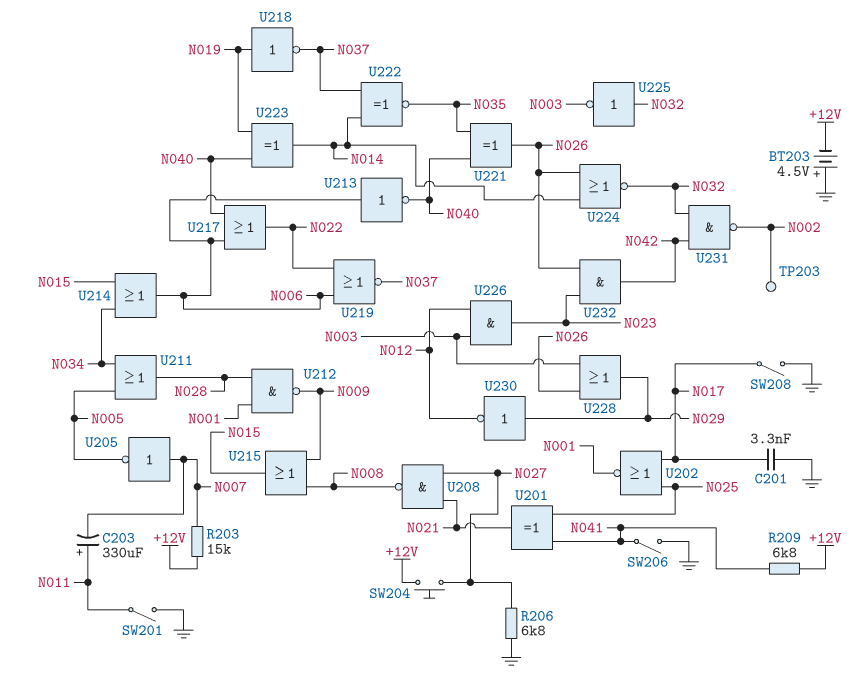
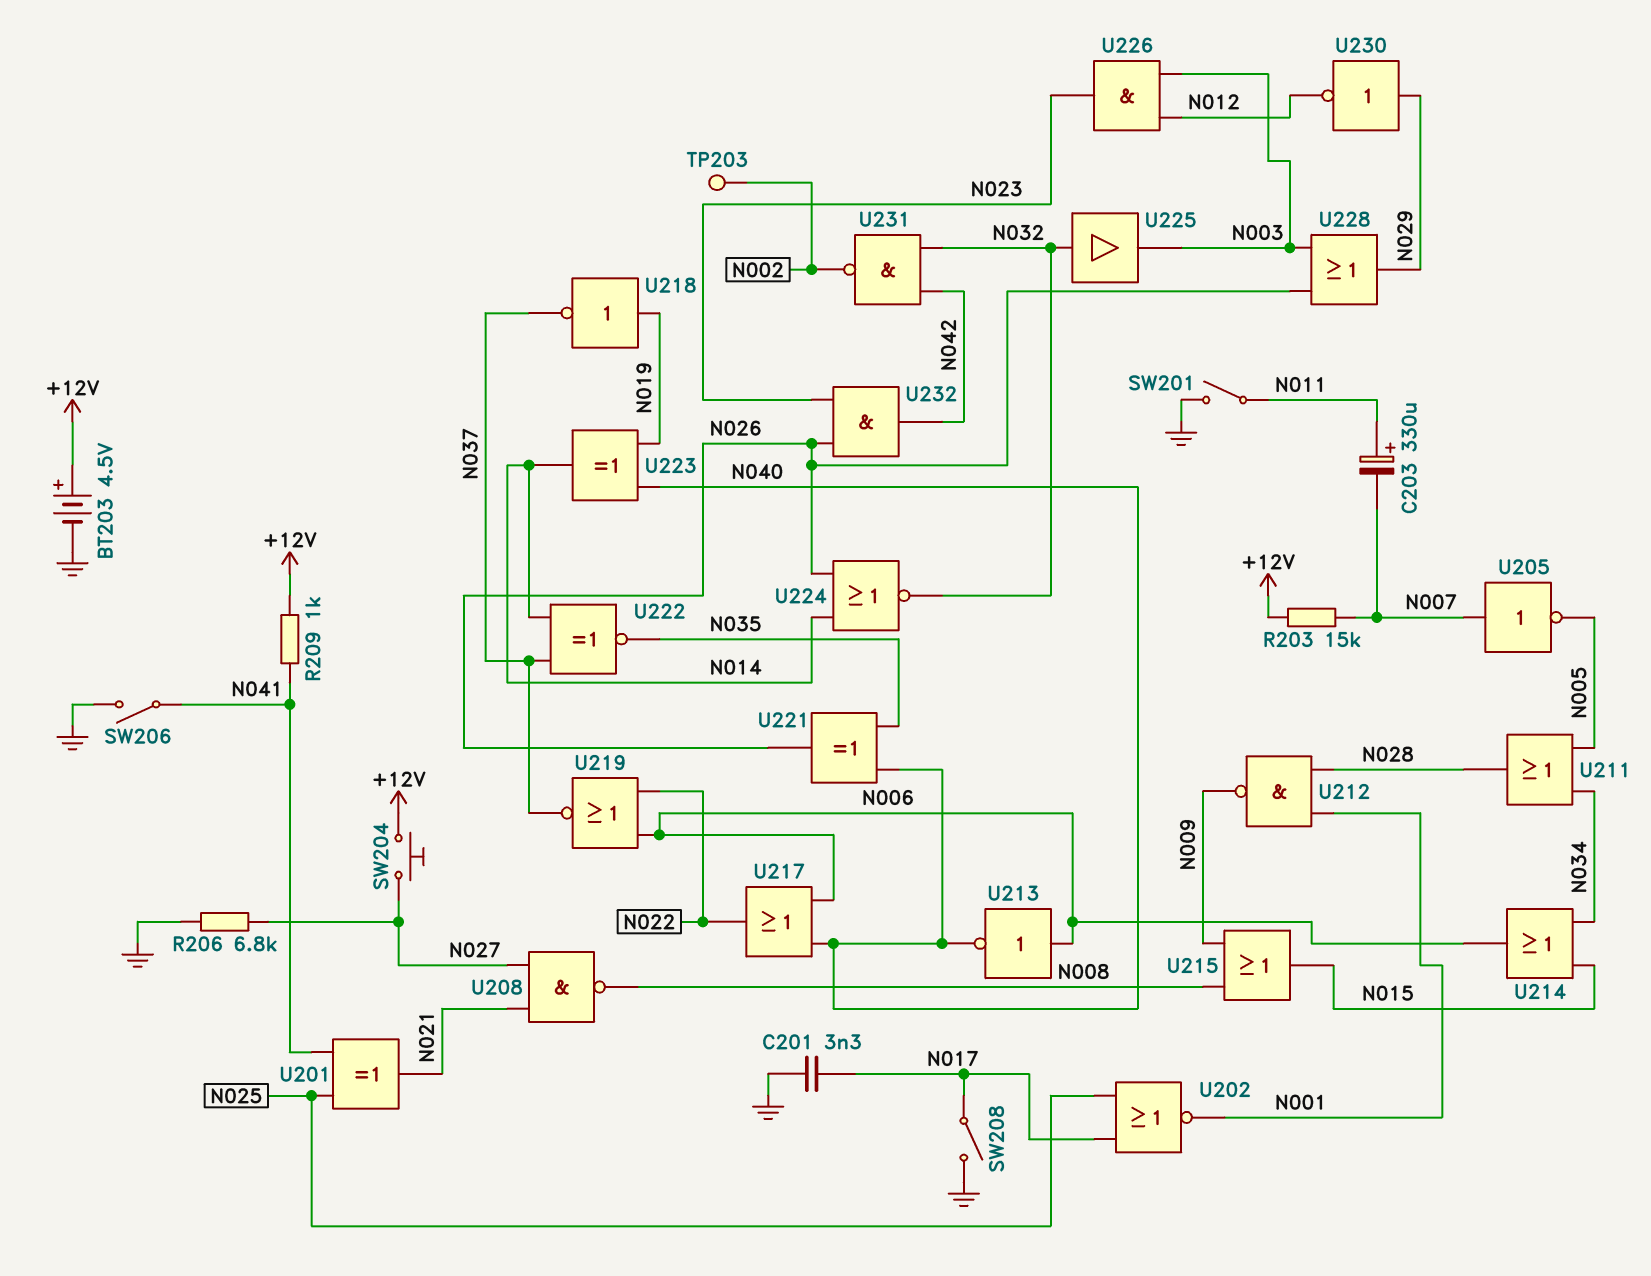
BT203: 4.5V (plus GND, minus +12V) -> 4.5V (plus +12V, minus GND)
R209: 6.8k (+12V, N041) -> 1k (+12V, N041)
U225: NOT (in N032, out N003) -> buffer (in N032, out N003)

